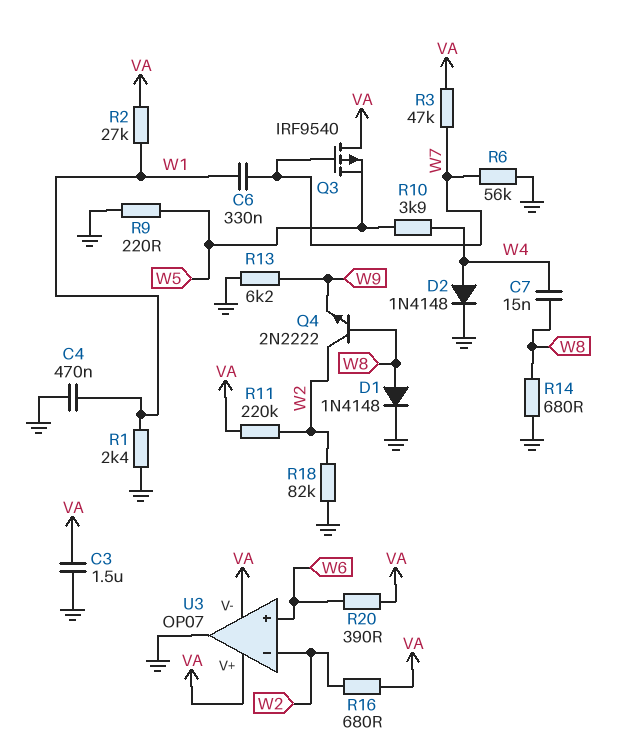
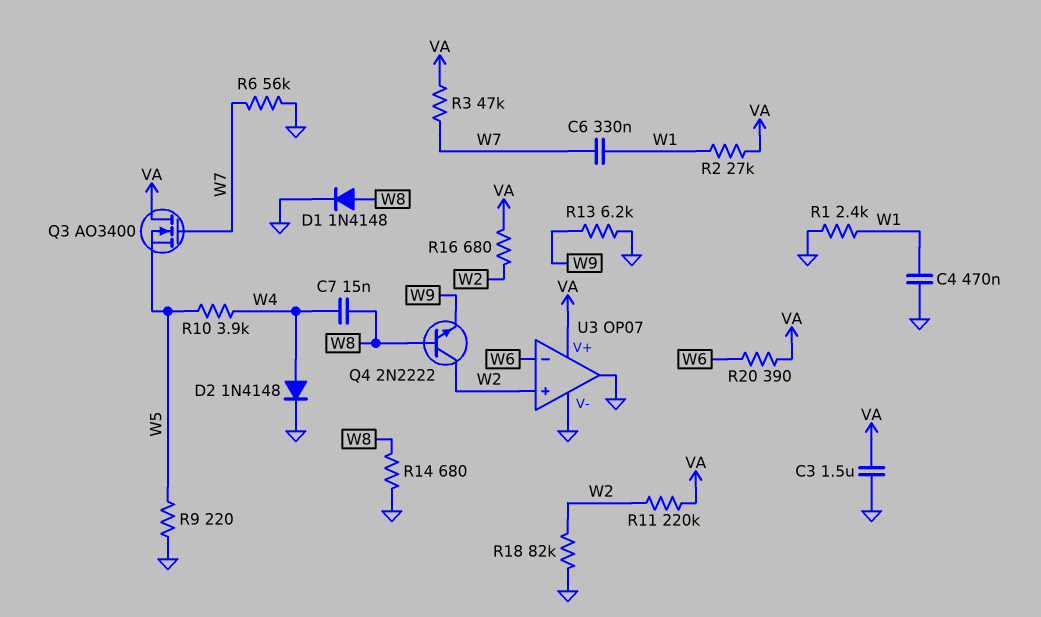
Q3: PMOS IRF9540 (G W7, D VA, S W5) -> NMOS AO3400 (G W7, D VA, S W5)
U3 pin V-: VA -> GND
U3 pin in+: W6 -> W2
U3 pin in-: W2 -> W6

